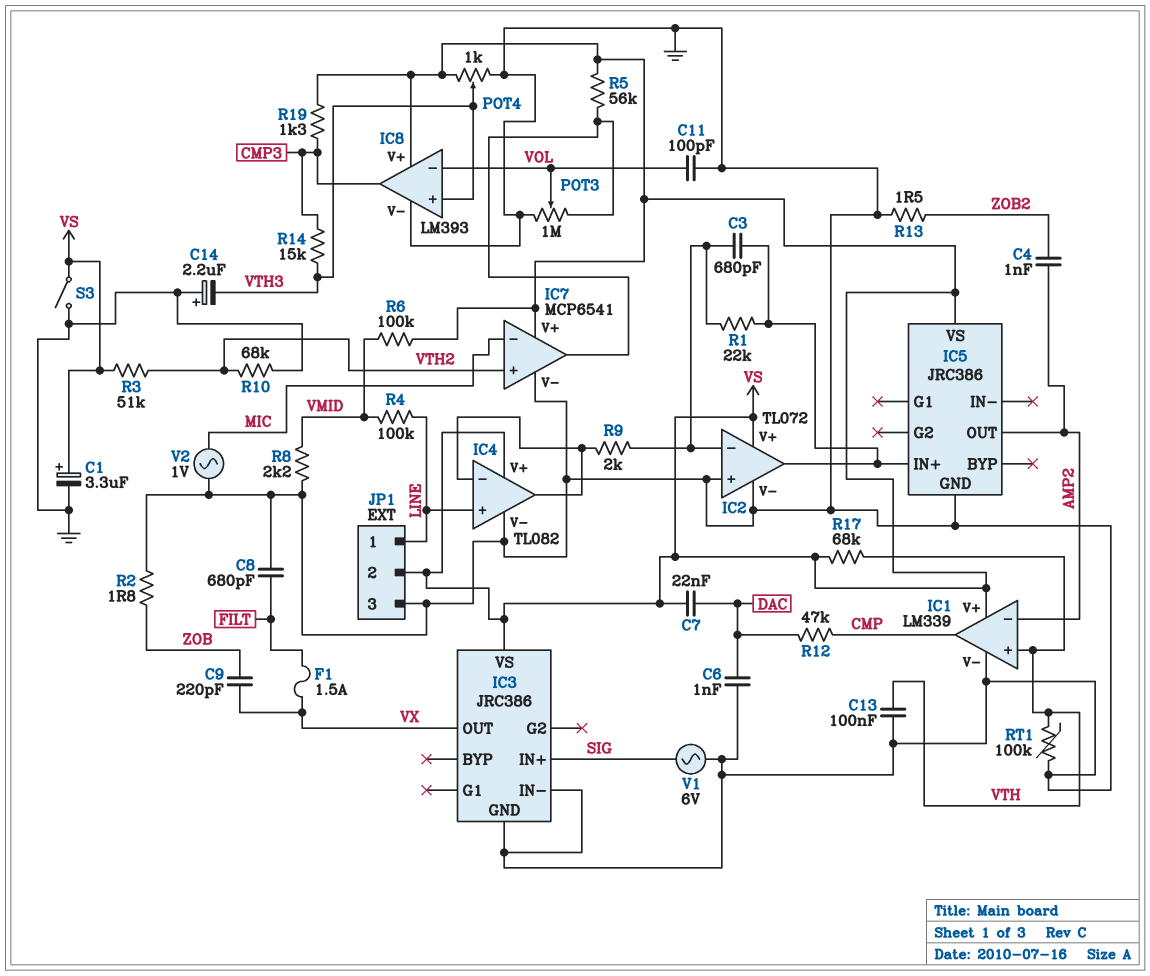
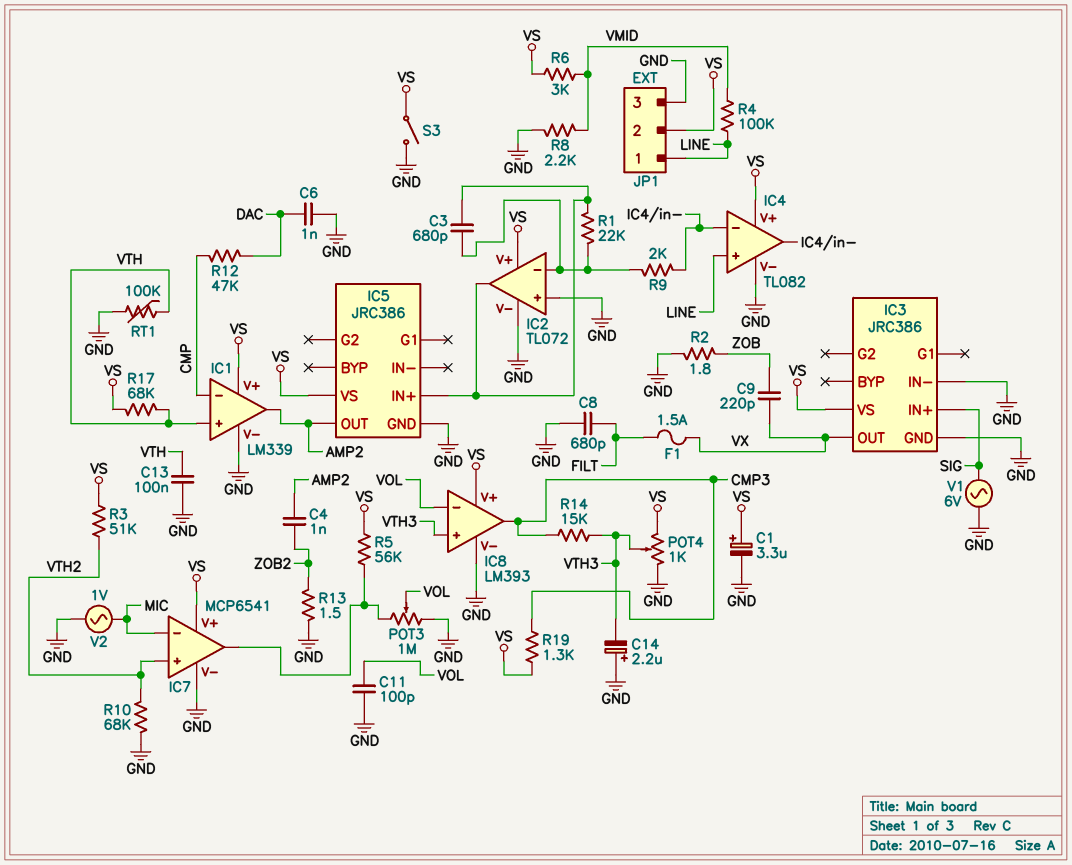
C7: 22nF (DAC, VS) -> none
IC1 pin in-: AMP2 -> CMP
IC1 pin out: CMP -> AMP2
R6: 100k (VMID, VS) -> 3k (VMID, VS)

